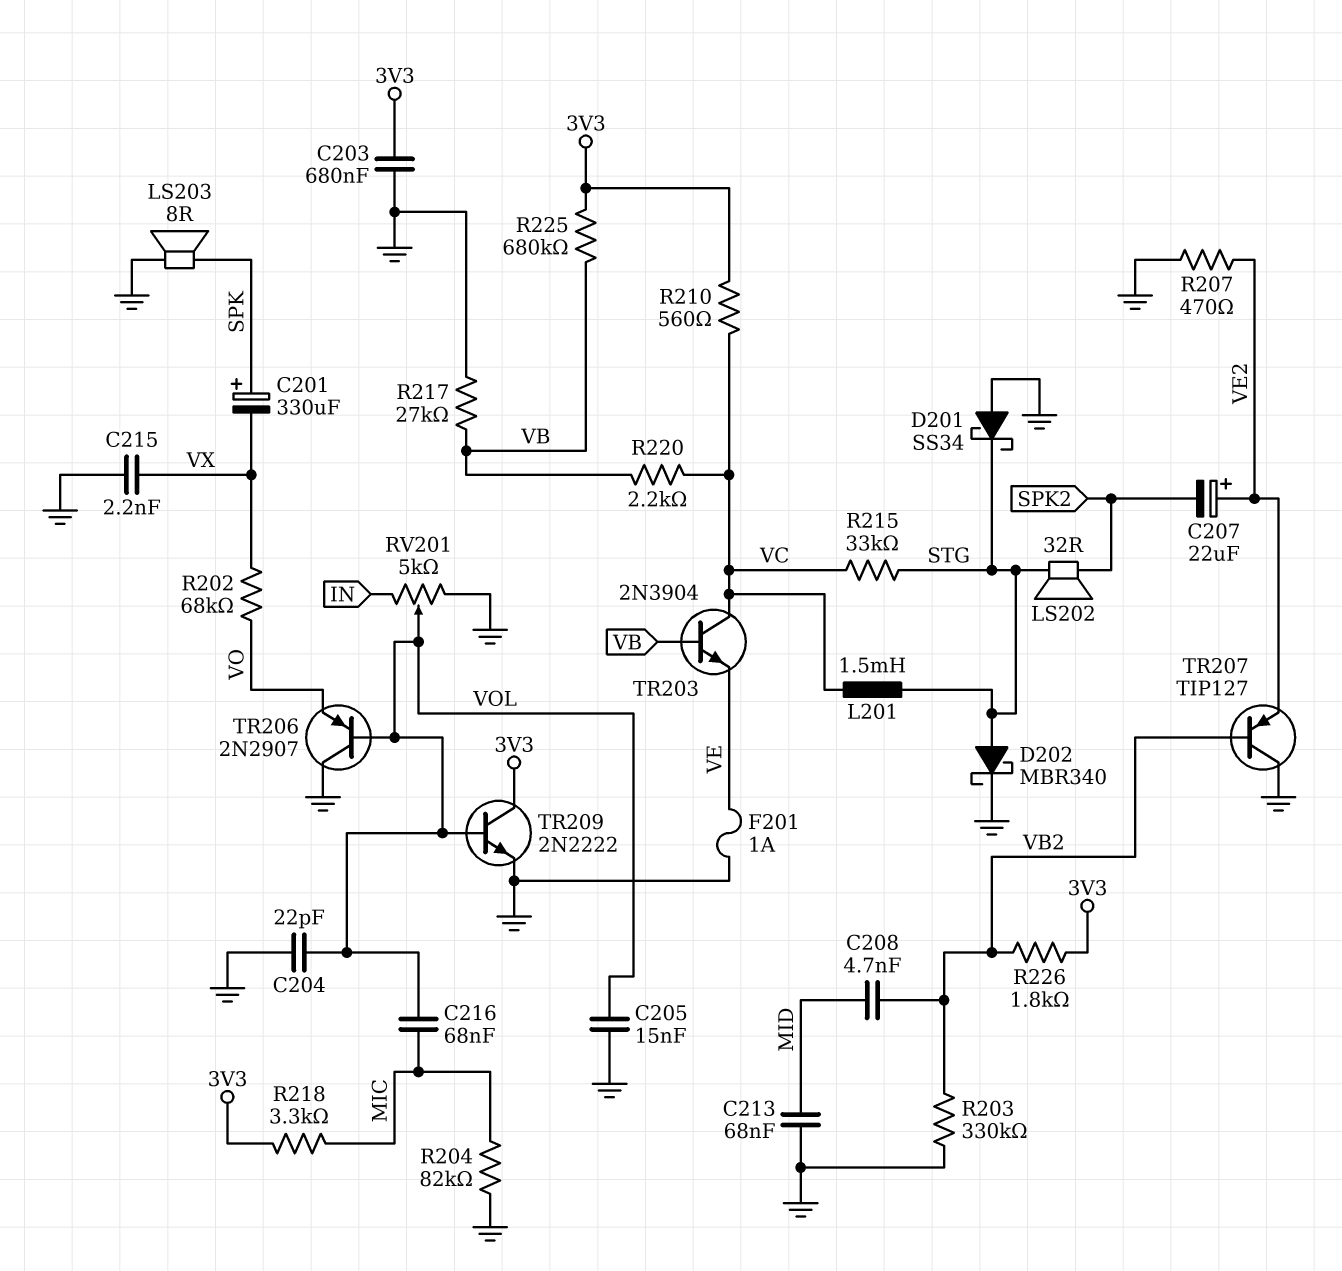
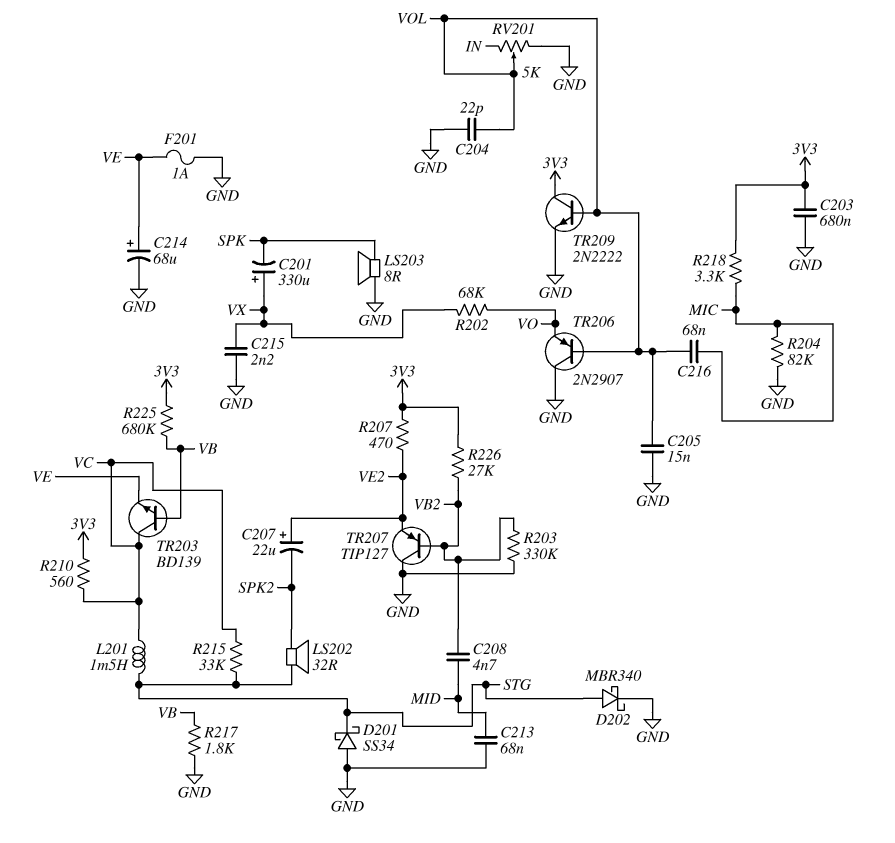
C201: 330uF (plus SPK, minus VX) -> 330uF (plus VX, minus SPK)
C214: none -> 68uF (plus VE, minus GND)
R207: 470 (GND, VE2) -> 470 (3V3, VE2)
R217: 27k (GND, VB) -> 1.8k (GND, VB)
R220: 2.2k (VB, VC) -> none
R226: 1.8k (3V3, VB2) -> 27k (3V3, VB2)
TR203: NPN 2N3904 (B VB, C VC, E VE) -> NPN BD139 (B VB, C VC, E VE)

